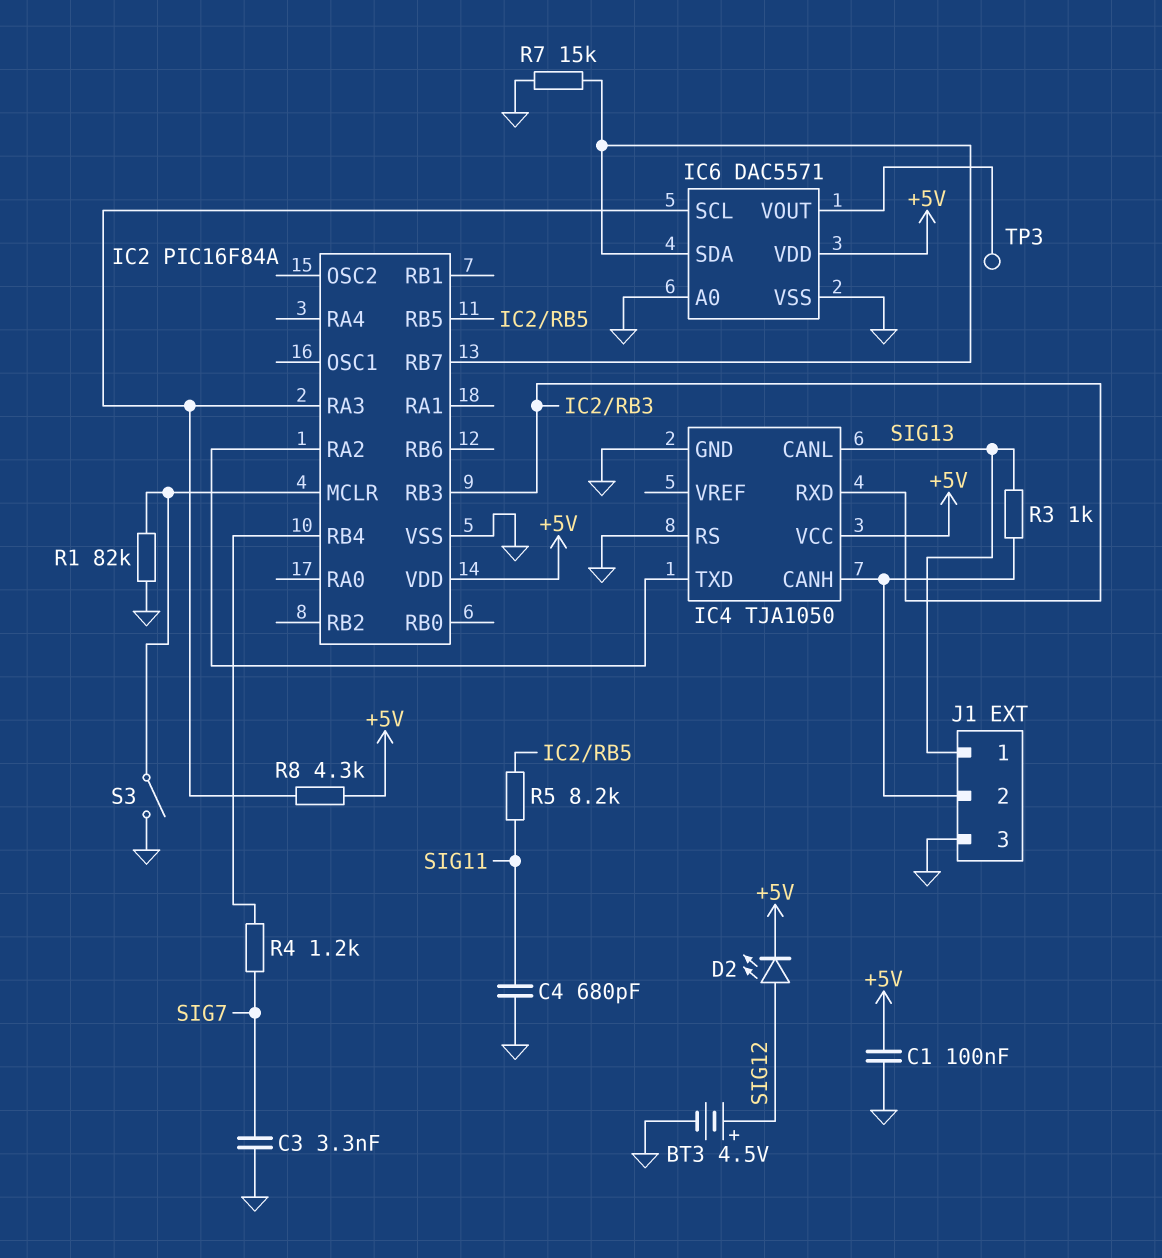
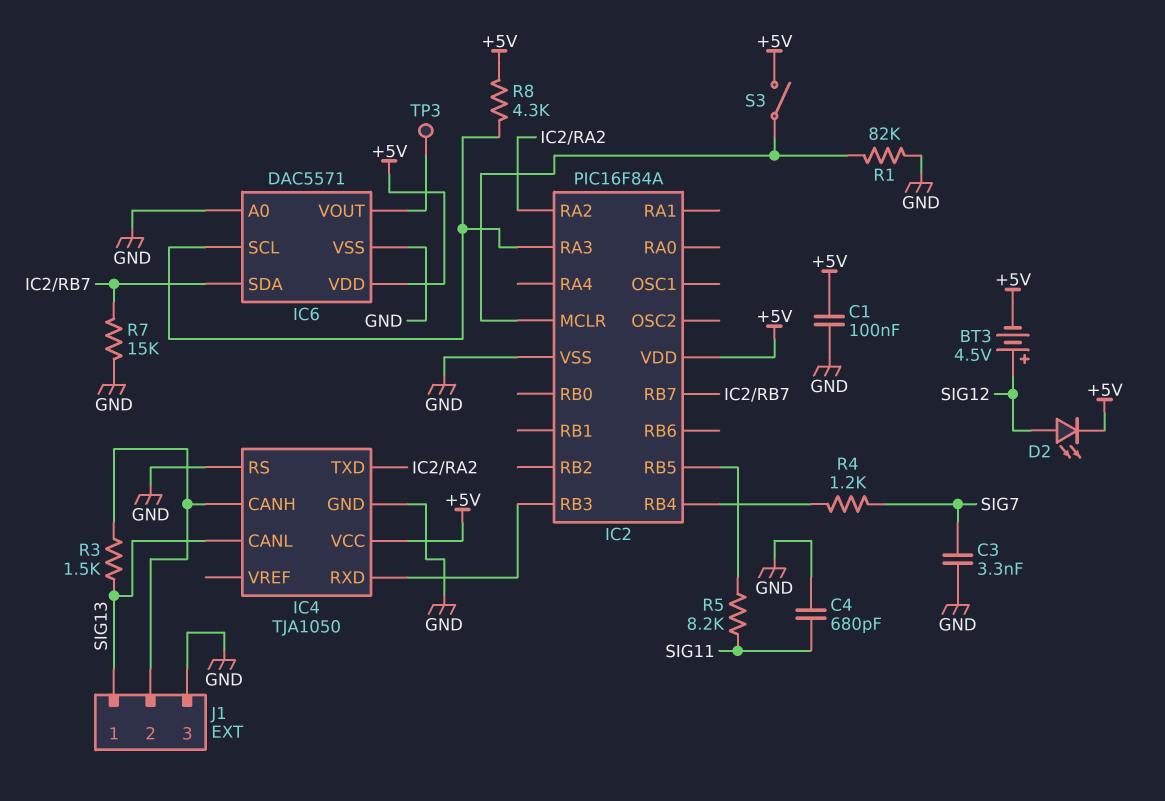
BT3: 4.5V (plus SIG12, minus GND) -> 4.5V (plus SIG12, minus +5V)
R3: 1k (IC4/CANH, SIG13) -> 1.5k (IC4/CANH, SIG13)
S3: switch (GND, IC2/MCLR) -> switch (+5V, IC2/MCLR)

